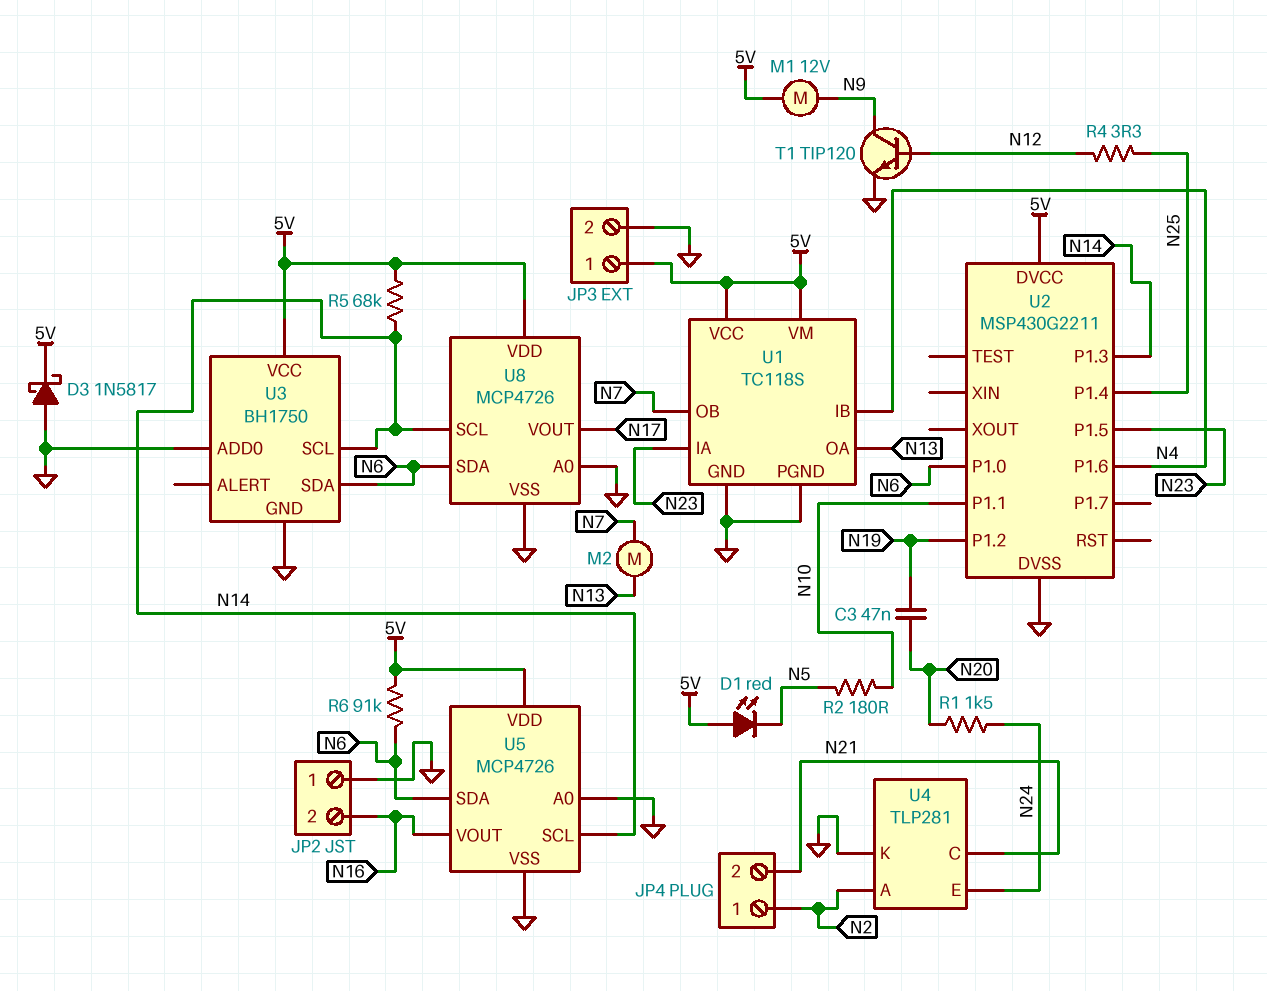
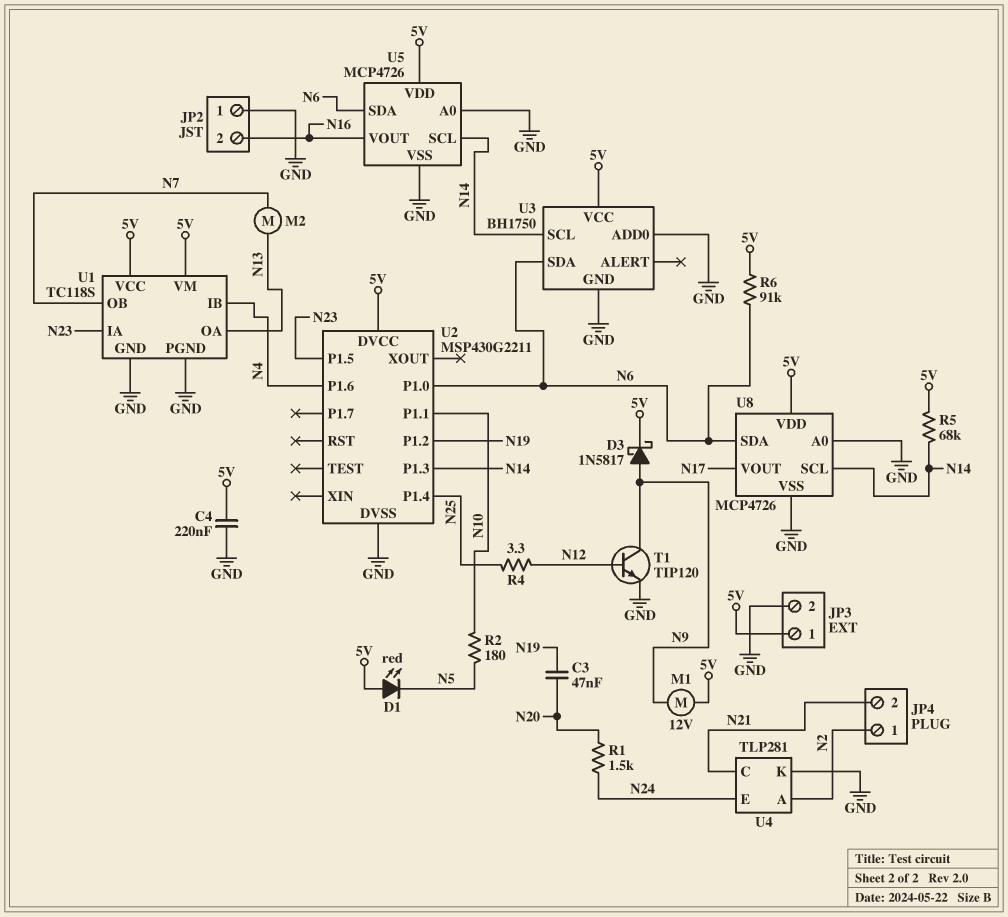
C4: none -> 220nF (5V, GND)
D3: schottky 1N5817 (A GND, K 5V) -> schottky 1N5817 (A N9, K 5V)

